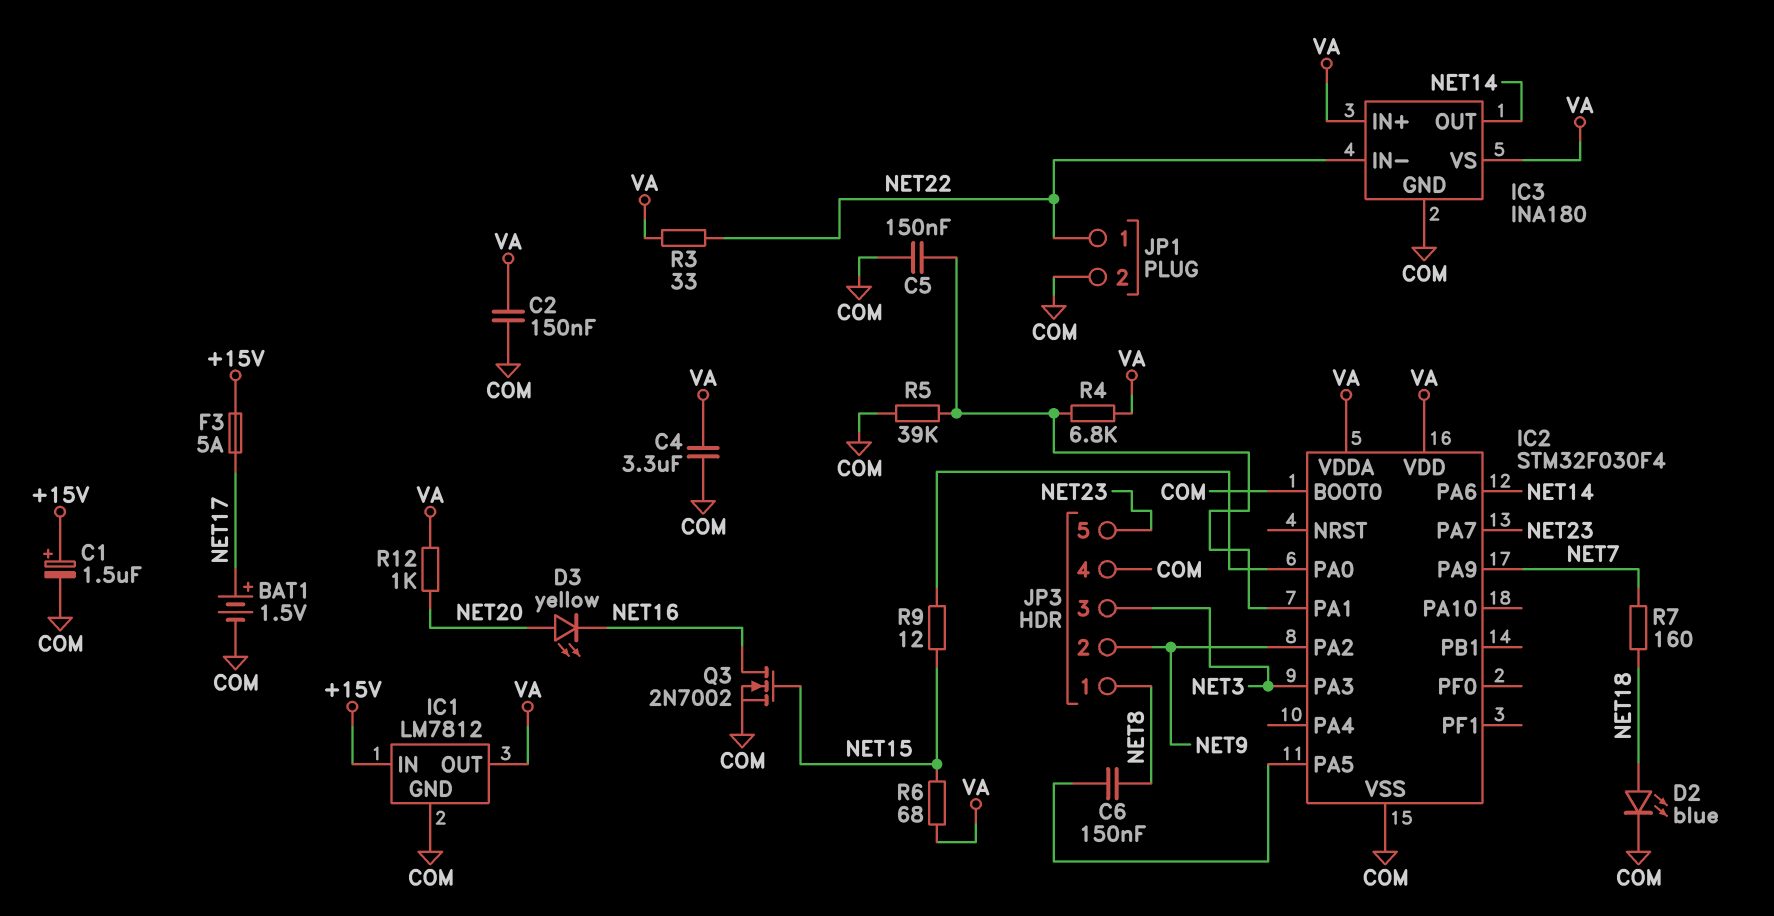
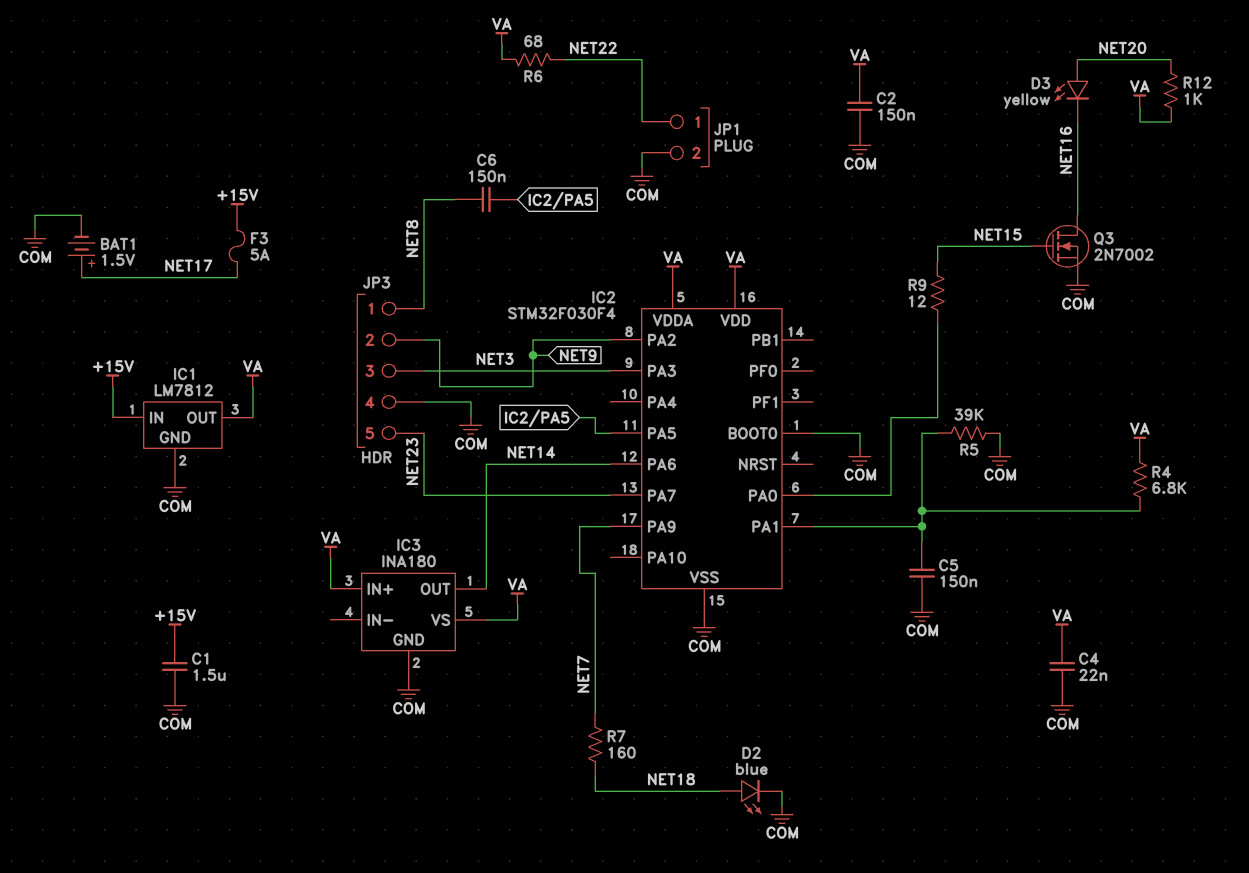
C1: 1.5uF (plus +15V, minus COM) -> 1.5uF (+15V, COM)
C4: 3.3uF (COM, VA) -> 22nF (COM, VA)
IC3 pin IN-: NET22 -> none
R3: 33 (NET22, VA) -> none
R6: 68 (NET15, VA) -> 68 (NET22, VA)

